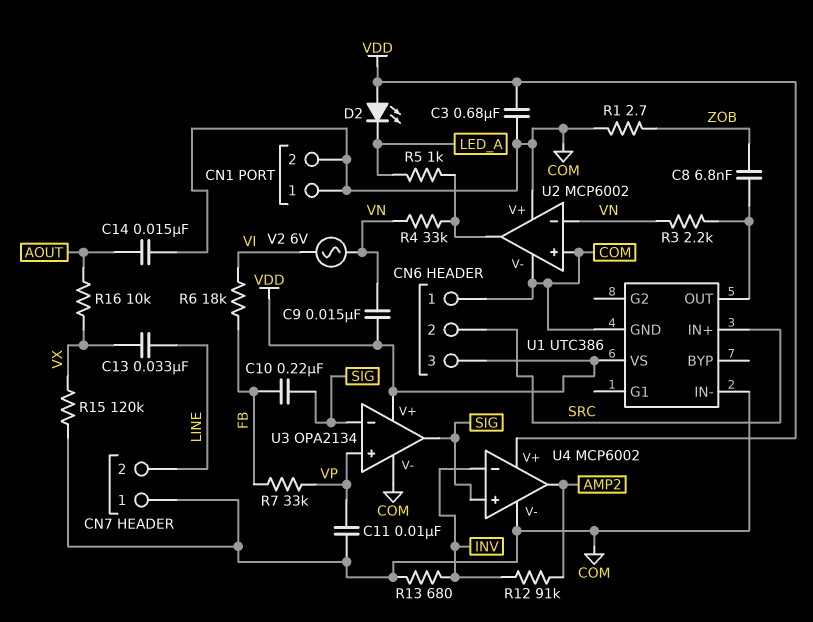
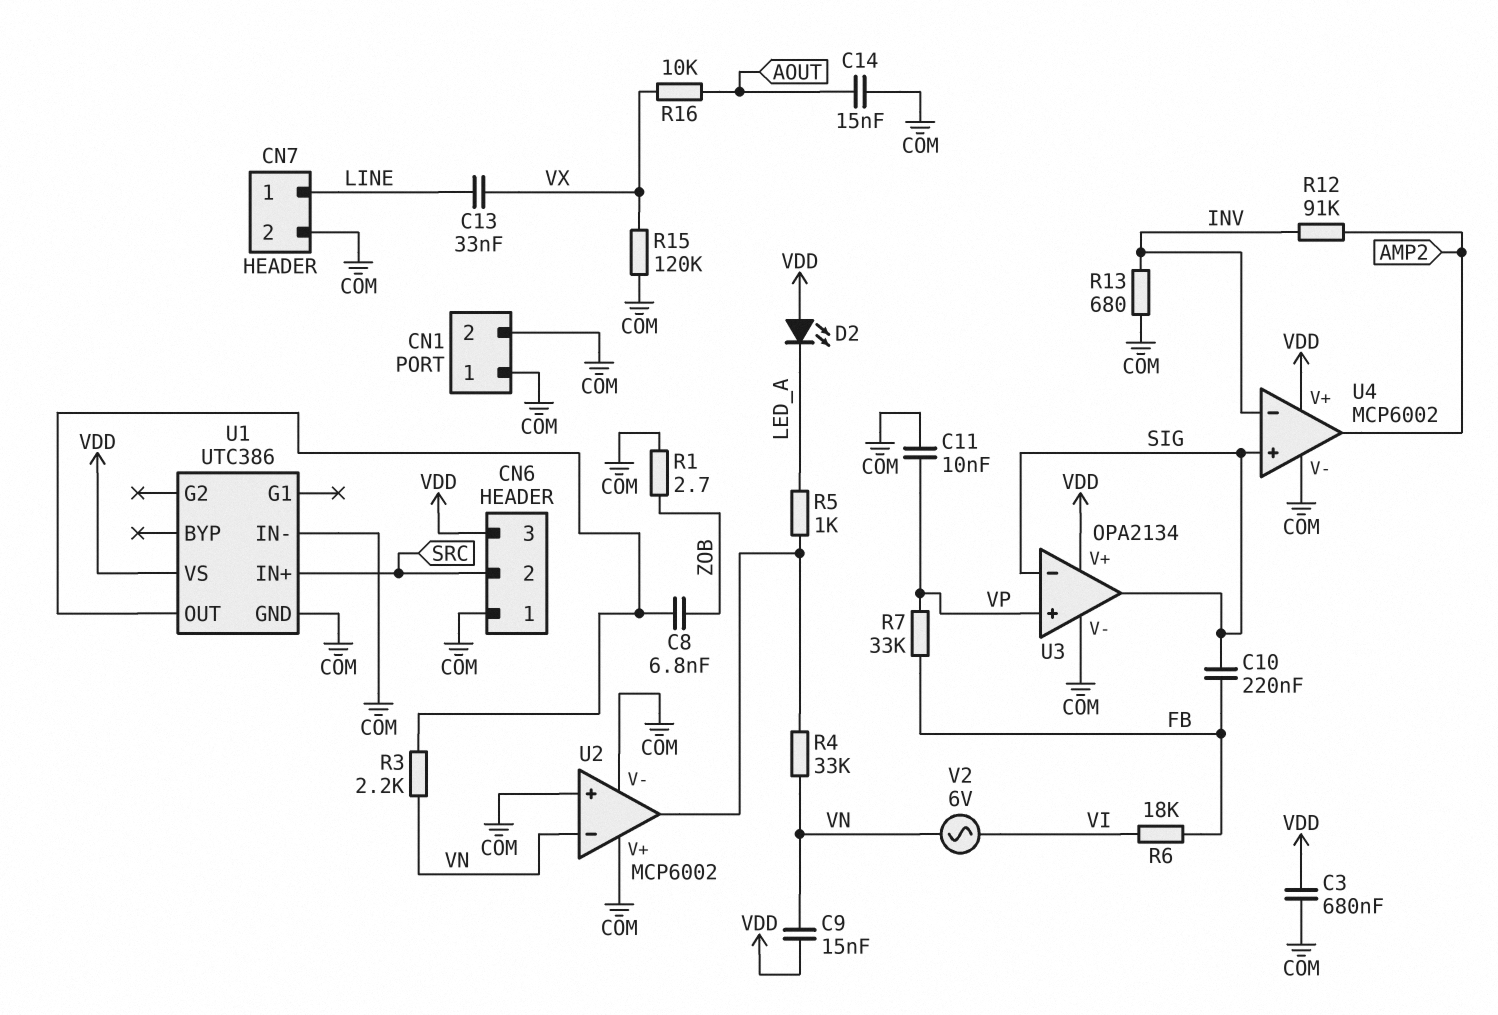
CN7 pin 1: COM -> LINE
CN7 pin 2: LINE -> COM

